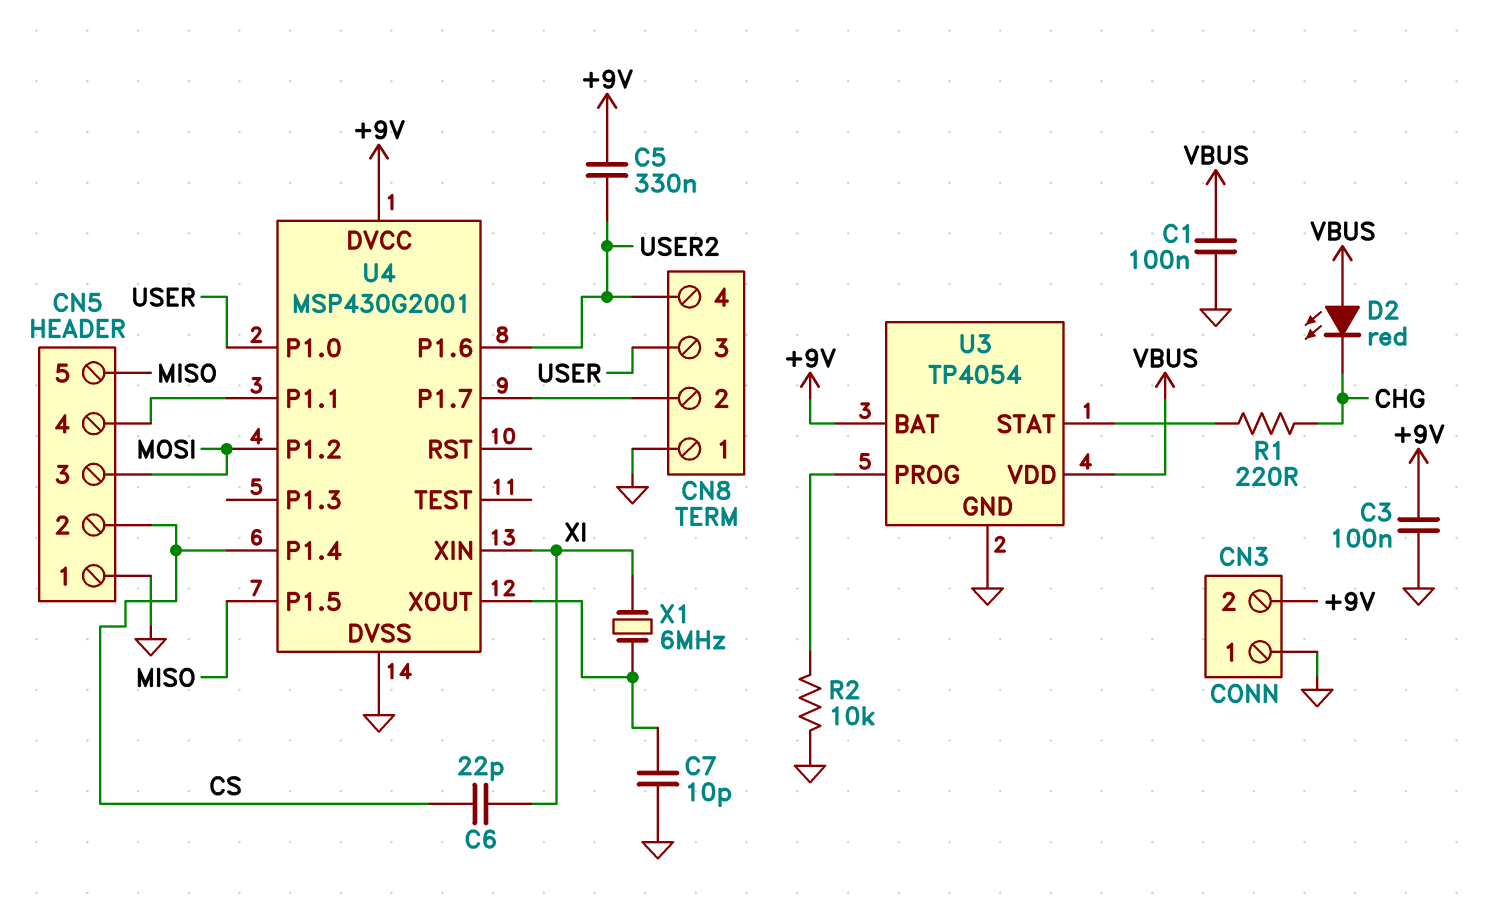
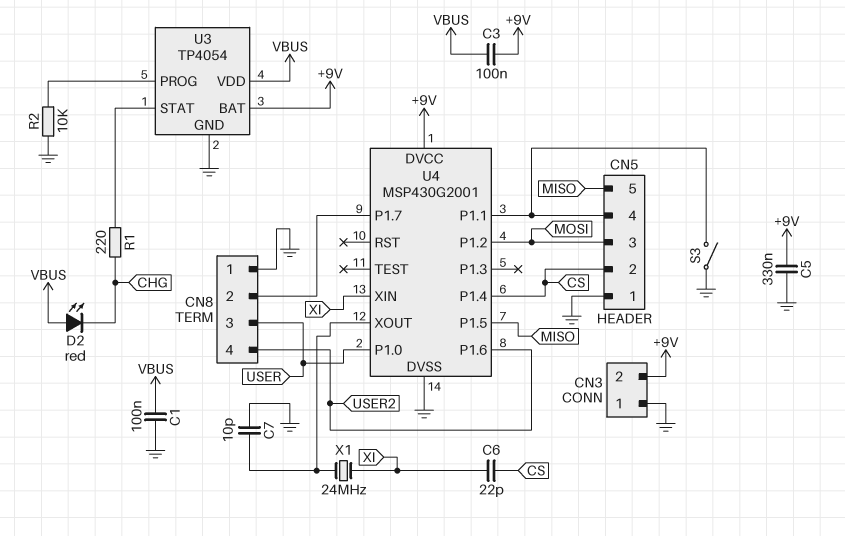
C3: 100nF (+9V, GND) -> 100nF (+9V, VBUS)
C5: 330nF (+9V, USER2) -> 330nF (+9V, GND)
S3: none -> switch (CN5/4, GND)
X1: 6MHz (U4/XOUT, XI) -> 24MHz (U4/XOUT, XI)

